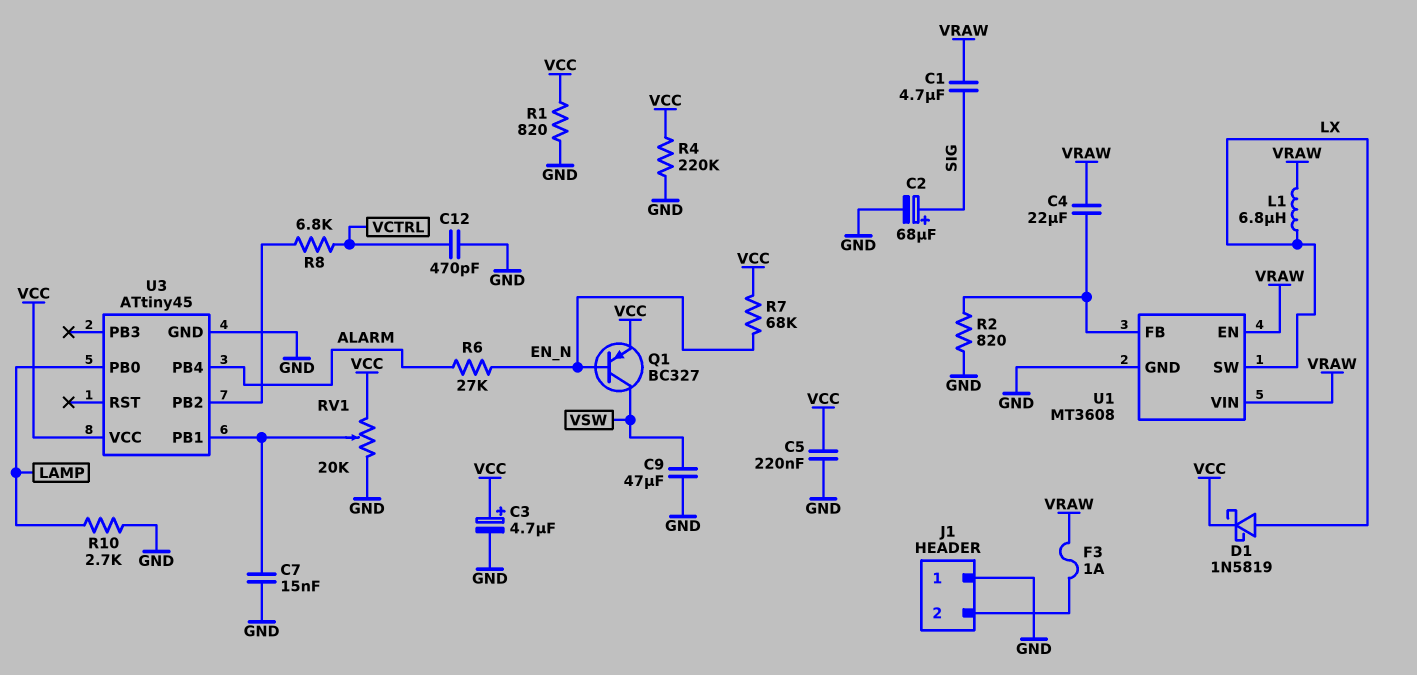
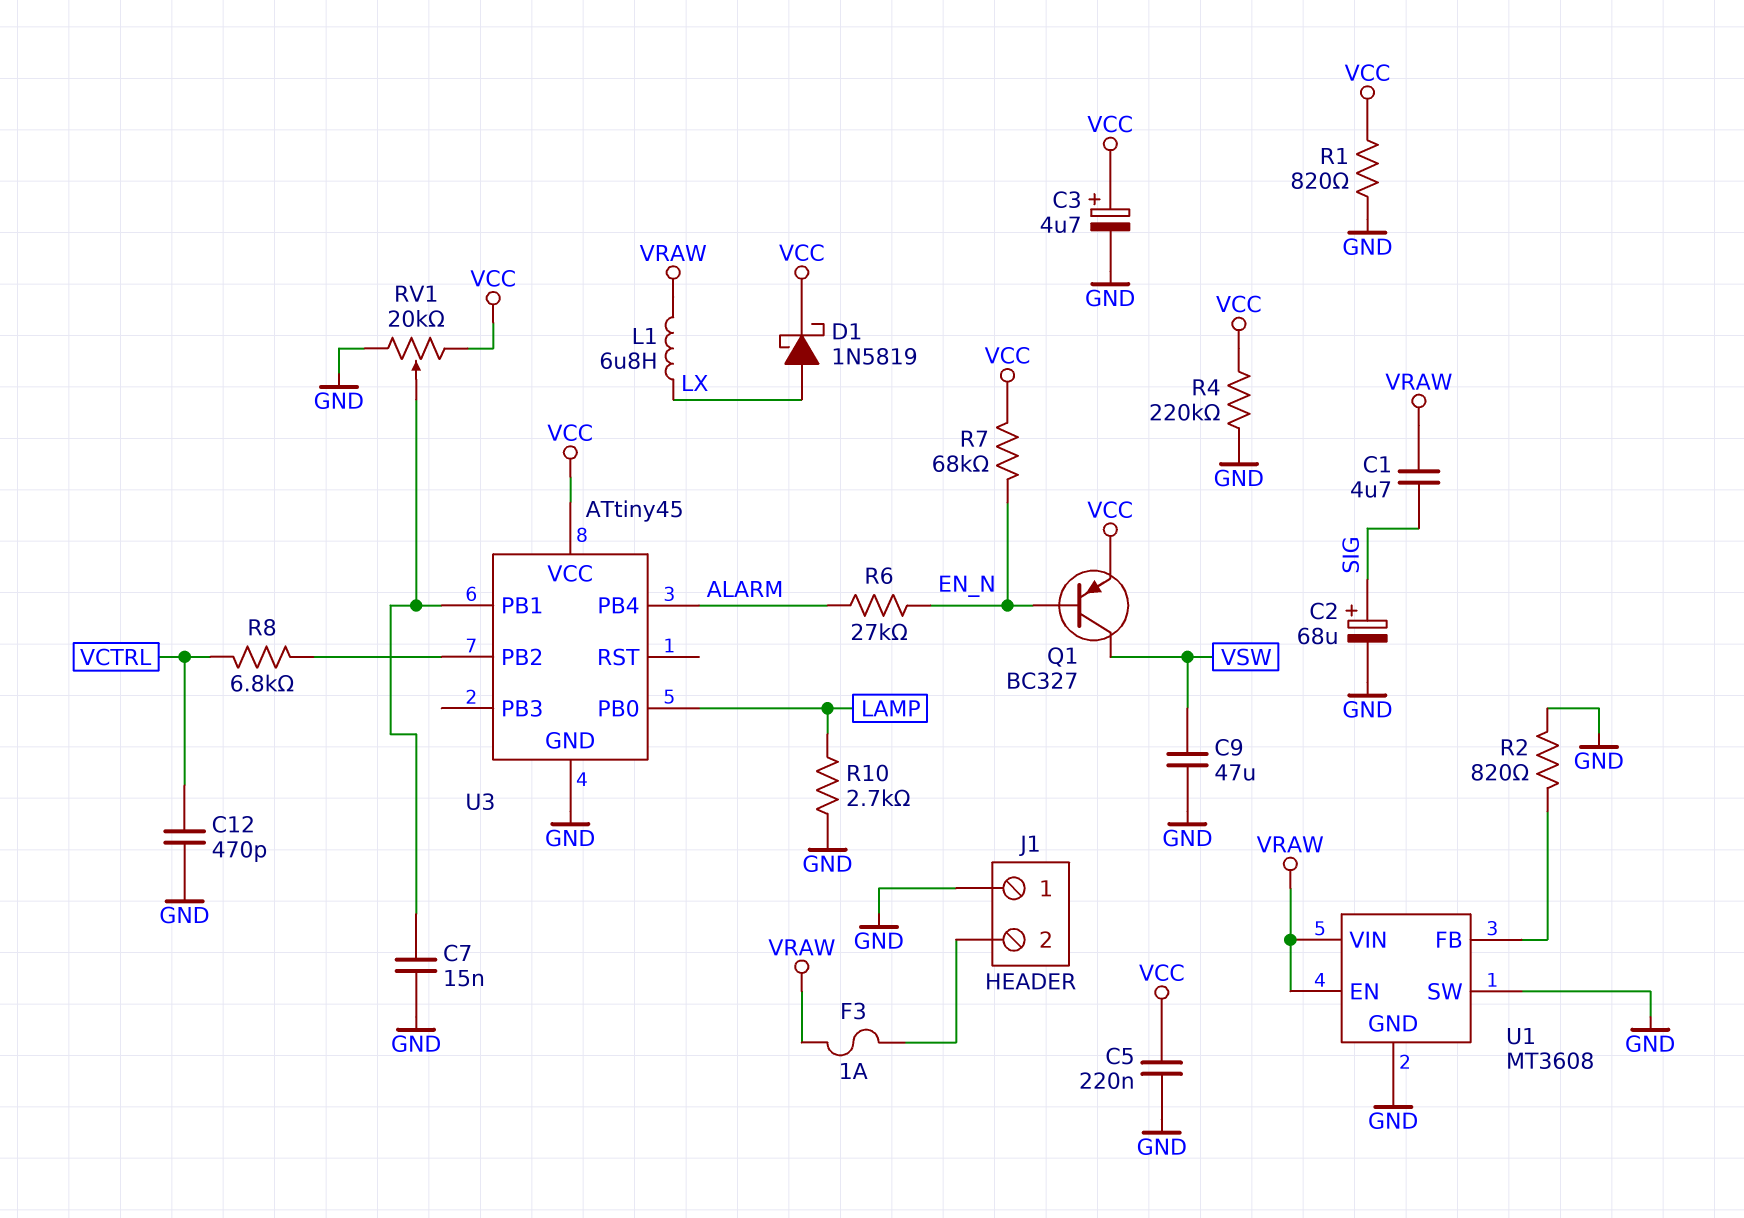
C4: 22uF (U1/FB, VRAW) -> none
U1 pin SW: LX -> GND

